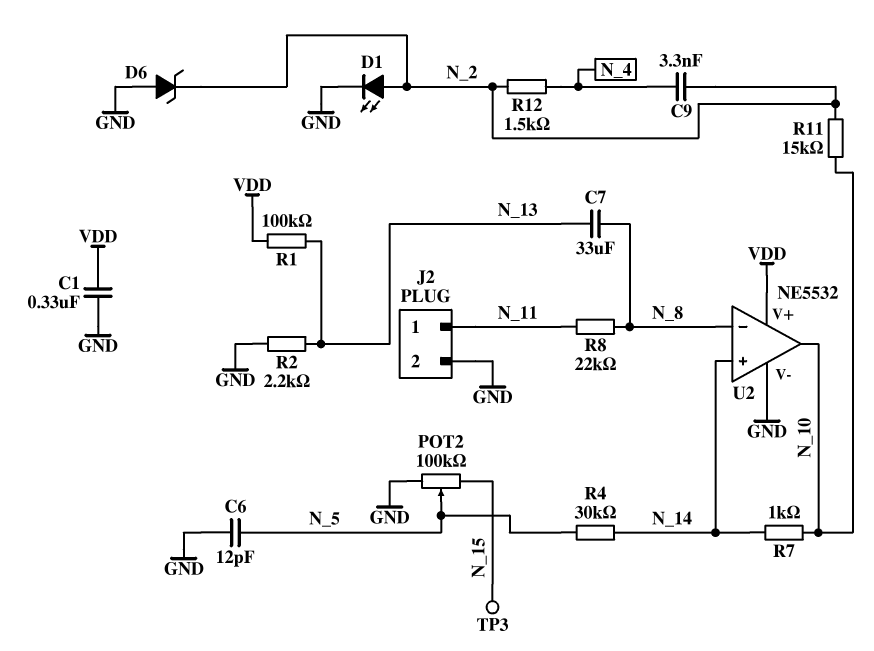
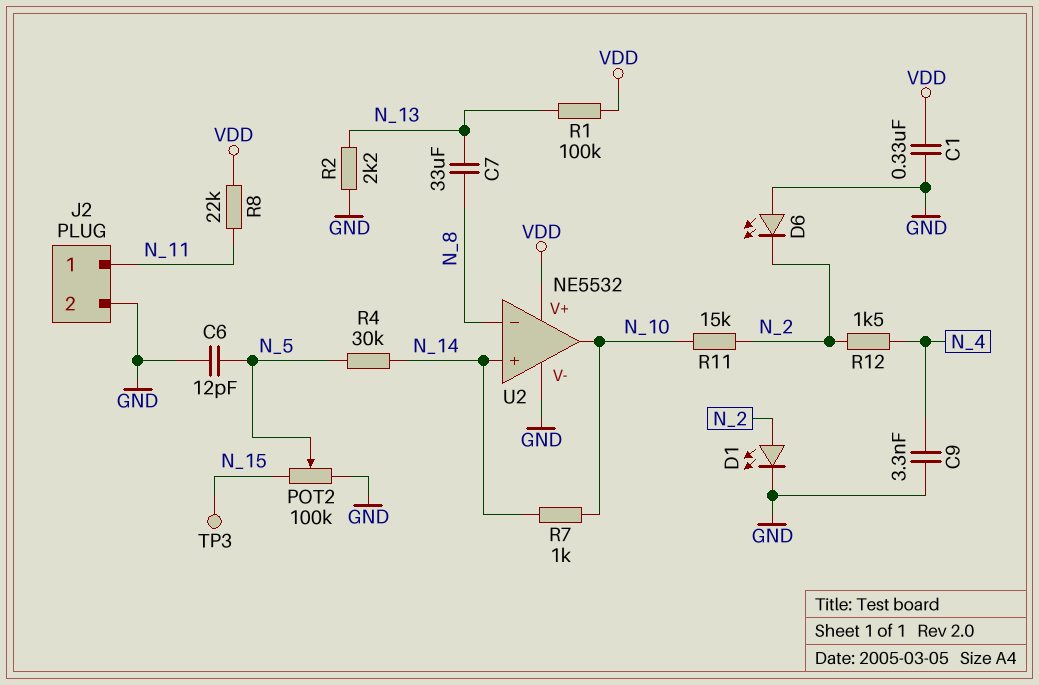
C9: 3.3nF (N_2, N_4) -> 3.3nF (GND, N_4)
D6: zener (A GND, K N_2) -> LED (A GND, K N_2)
R8: 22k (N_8, N_11) -> 22k (N_11, VDD)

